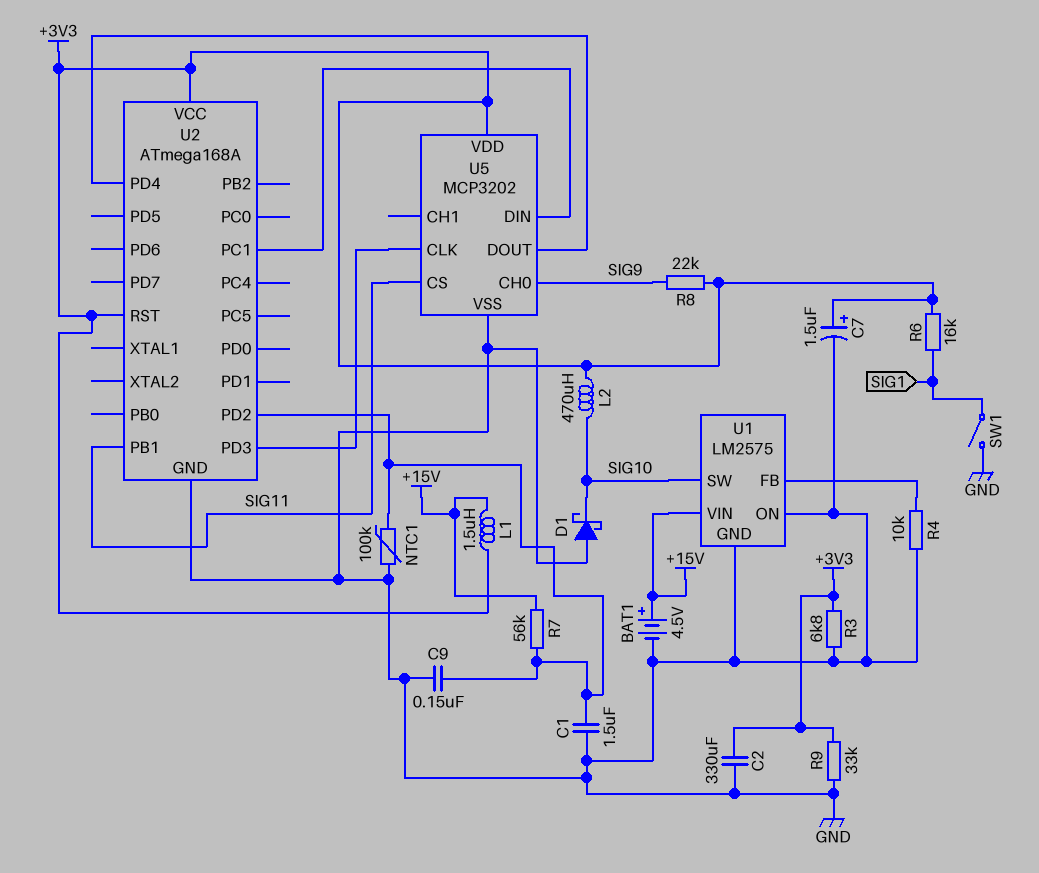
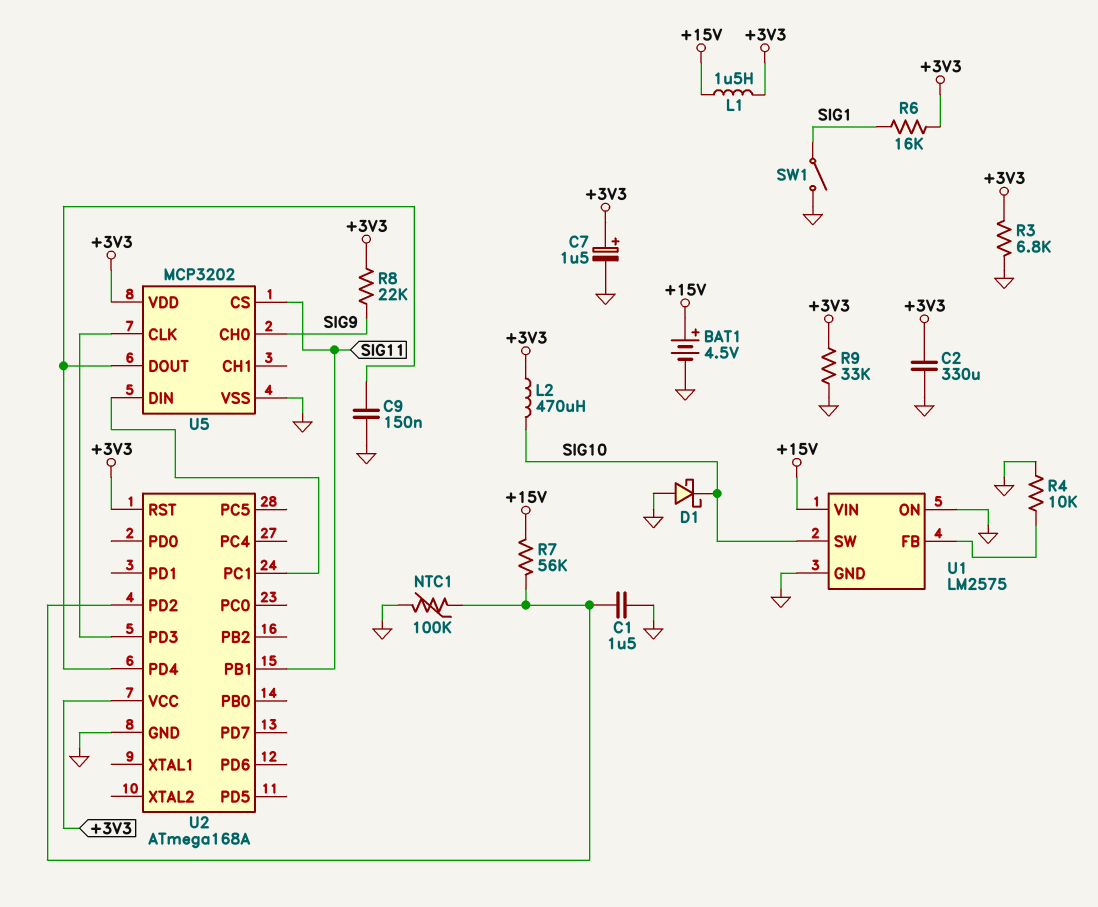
C9: 150nF (GND, U2/PD2) -> 150nF (GND, U2/PD4)

